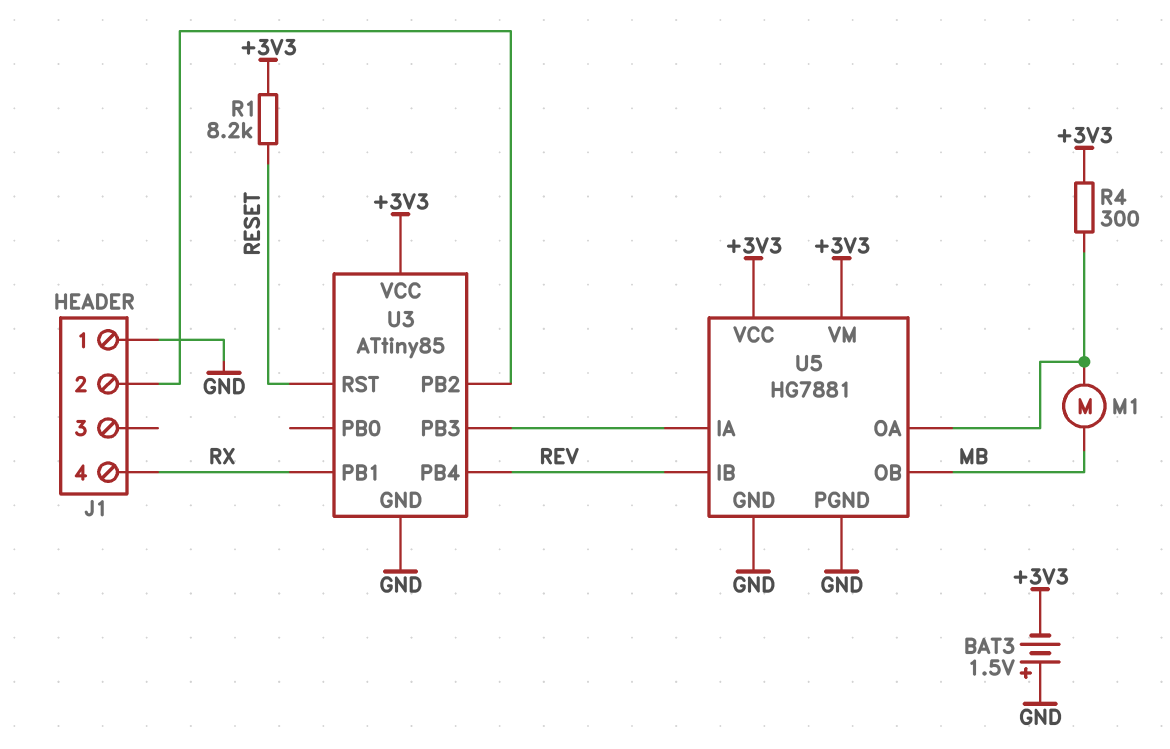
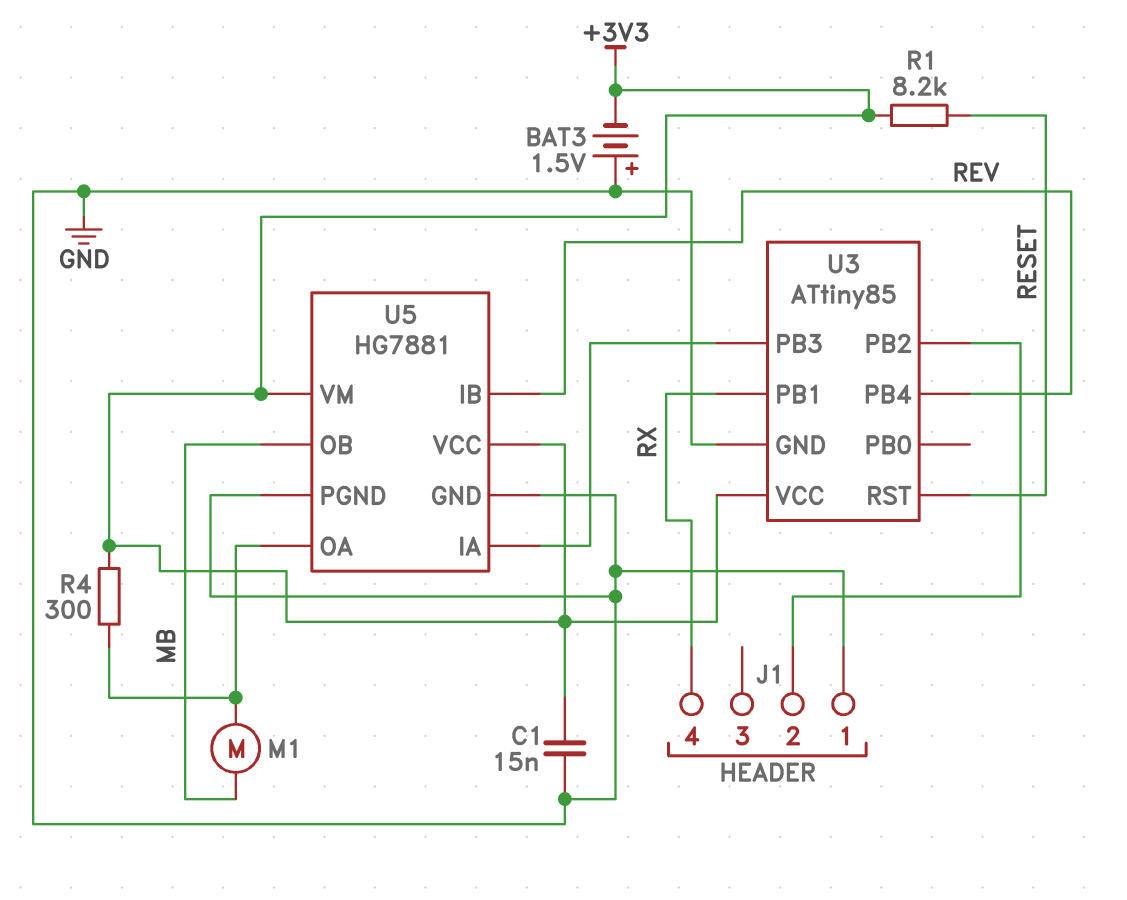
C1: none -> 15nF (+3V3, GND)

